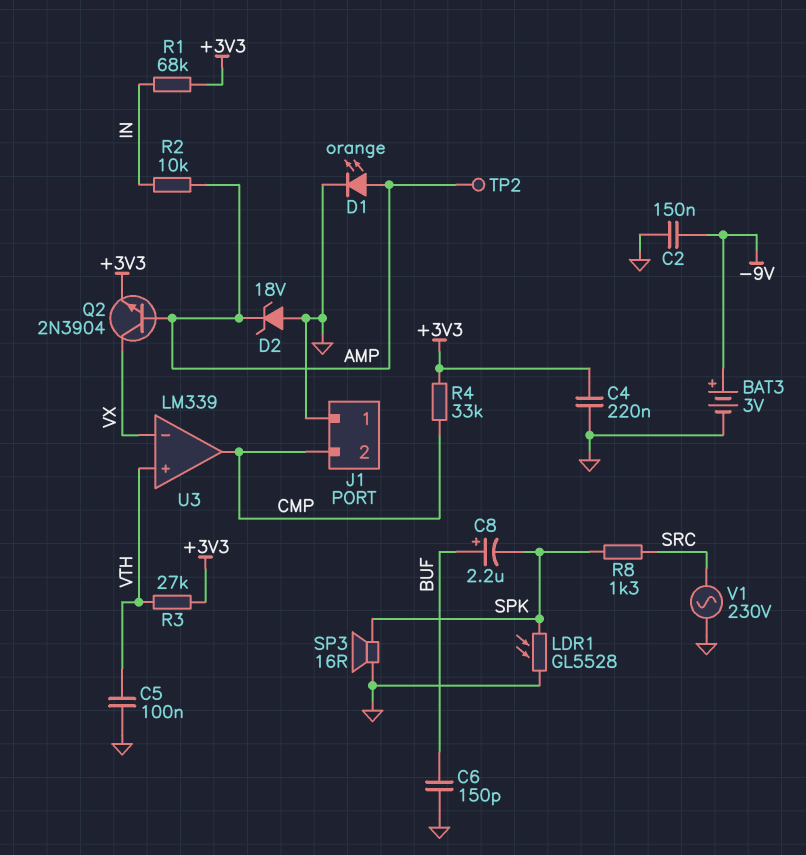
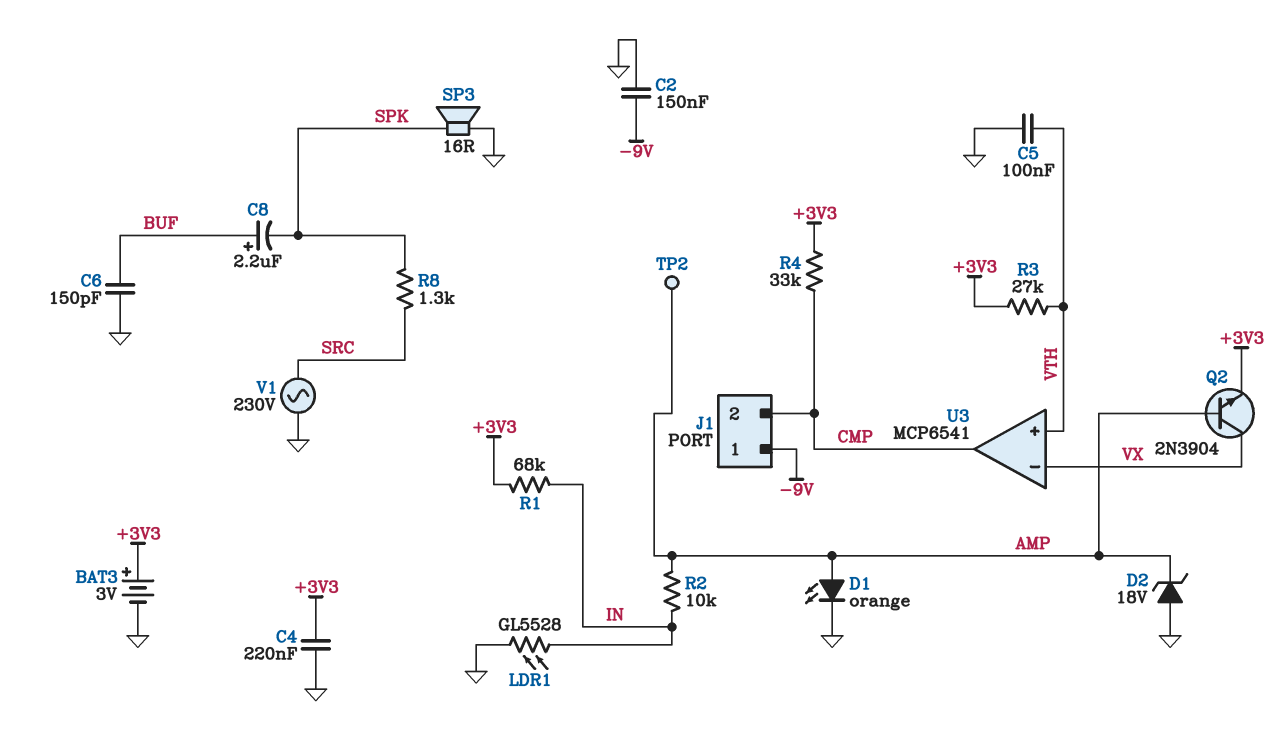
BAT3: 3V (plus -9V, minus GND) -> 3V (plus +3V3, minus GND)
J1 pin 1: GND -> -9V
LDR1: GL5528 (GND, SPK) -> GL5528 (GND, IN)
U3: LM339 -> MCP6541

